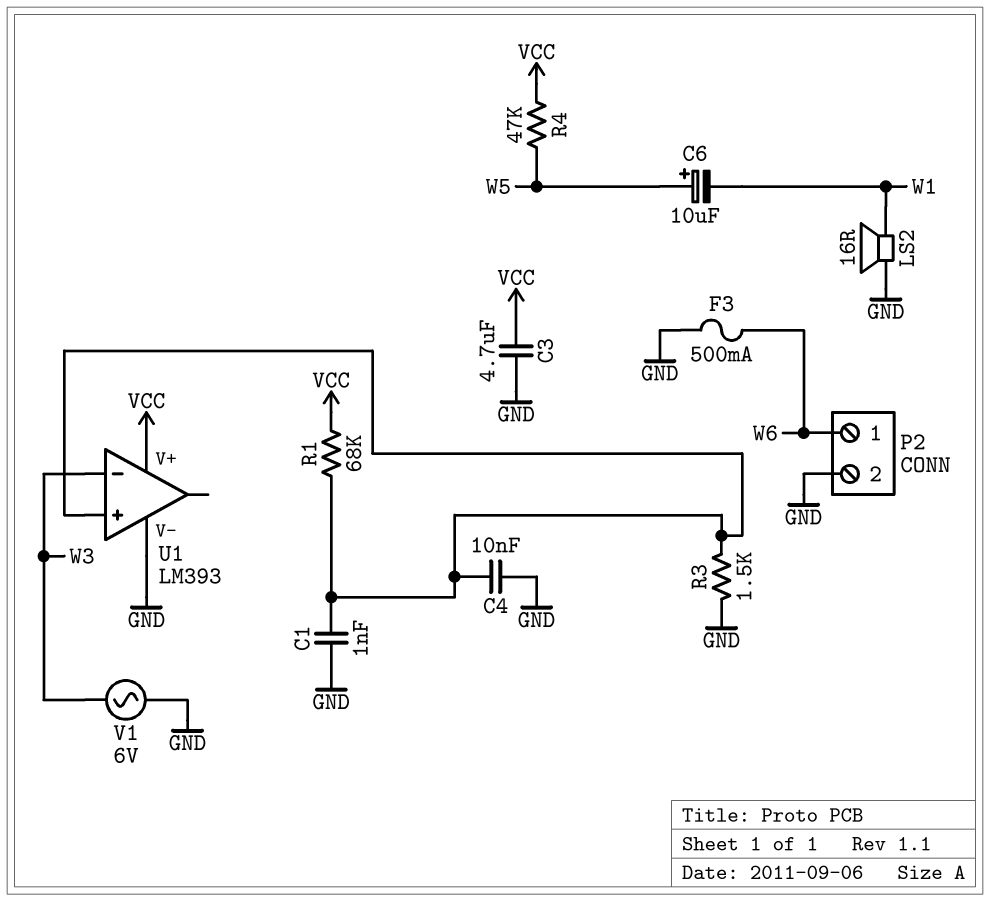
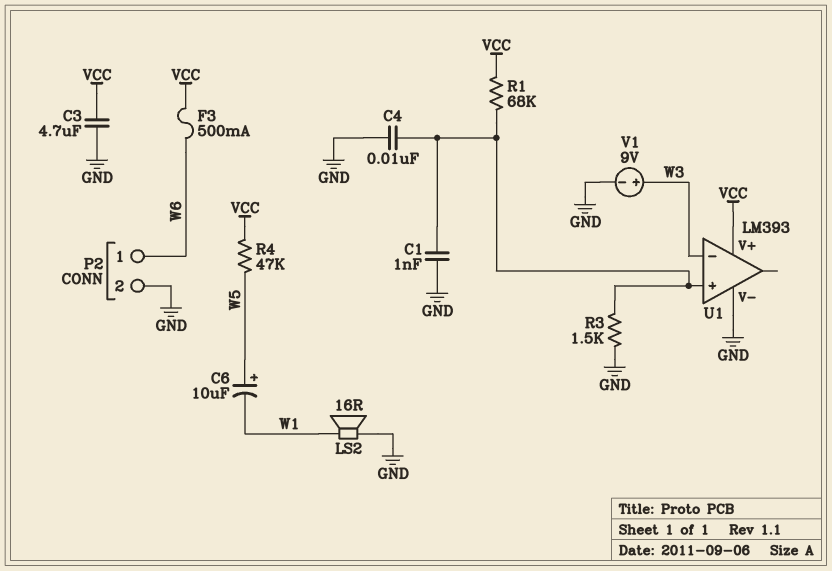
F3: 500mA (GND, W6) -> 500mA (VCC, W6)
V1: AC 6V (GND, W3) -> 9V (plus W3, minus GND)

